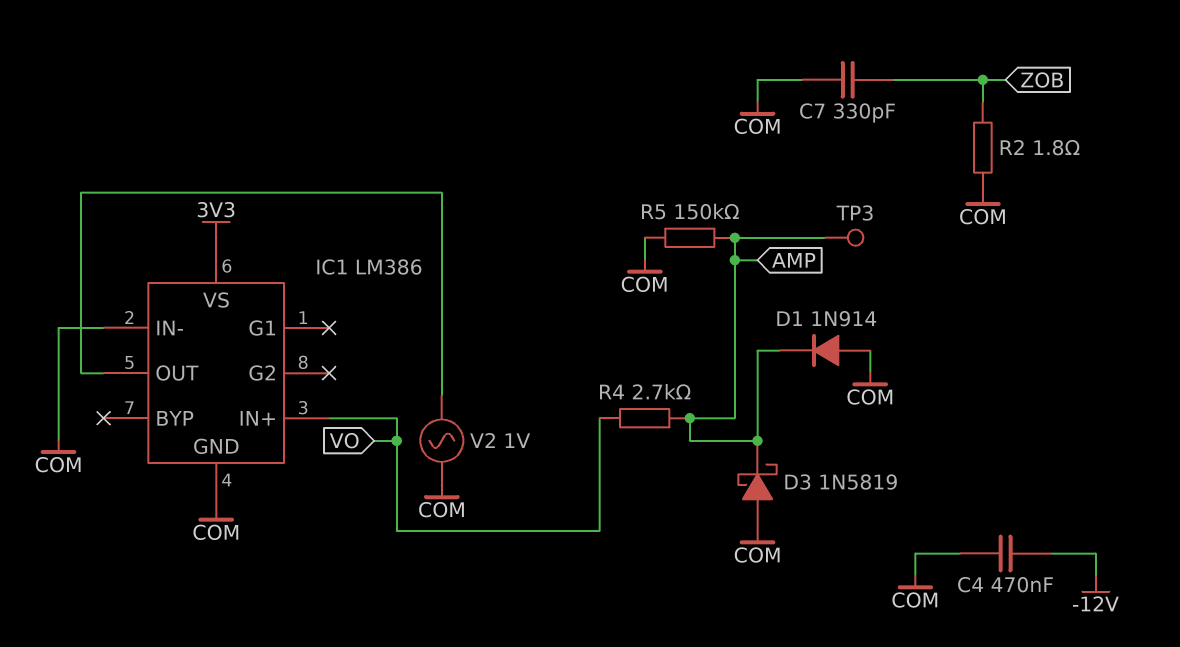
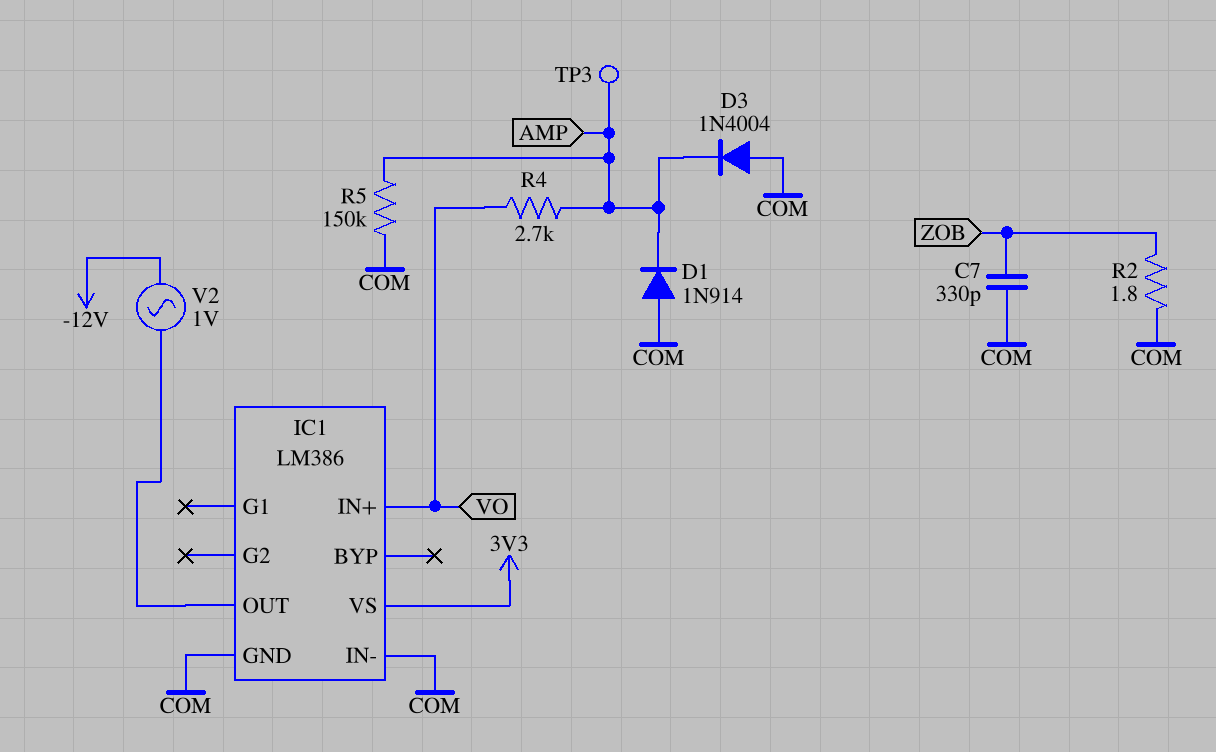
C4: 470nF (-12V, COM) -> none
D3: schottky 1N5819 (A COM, K AMP) -> diode 1N4004 (A COM, K AMP)
V2: AC 1V (COM, IC1/OUT) -> AC 1V (-12V, IC1/OUT)

